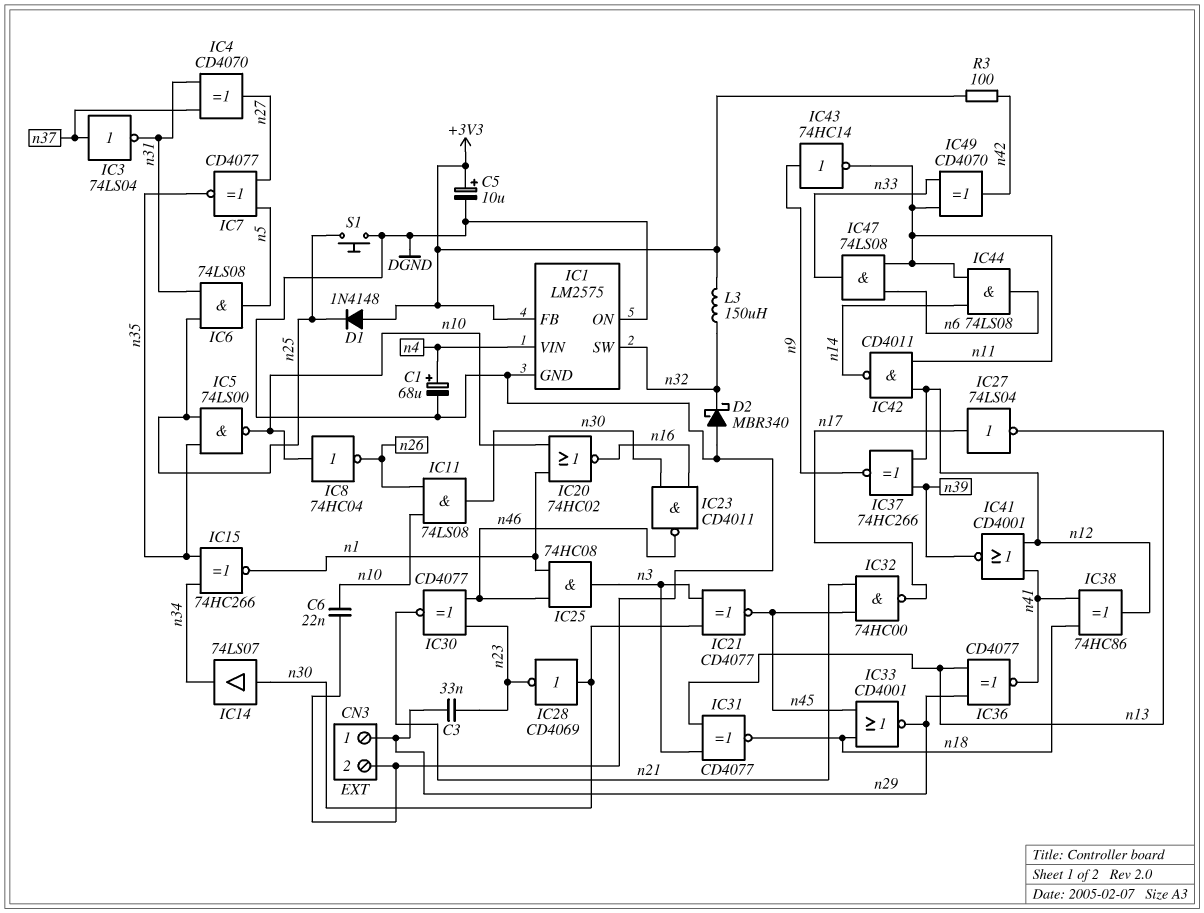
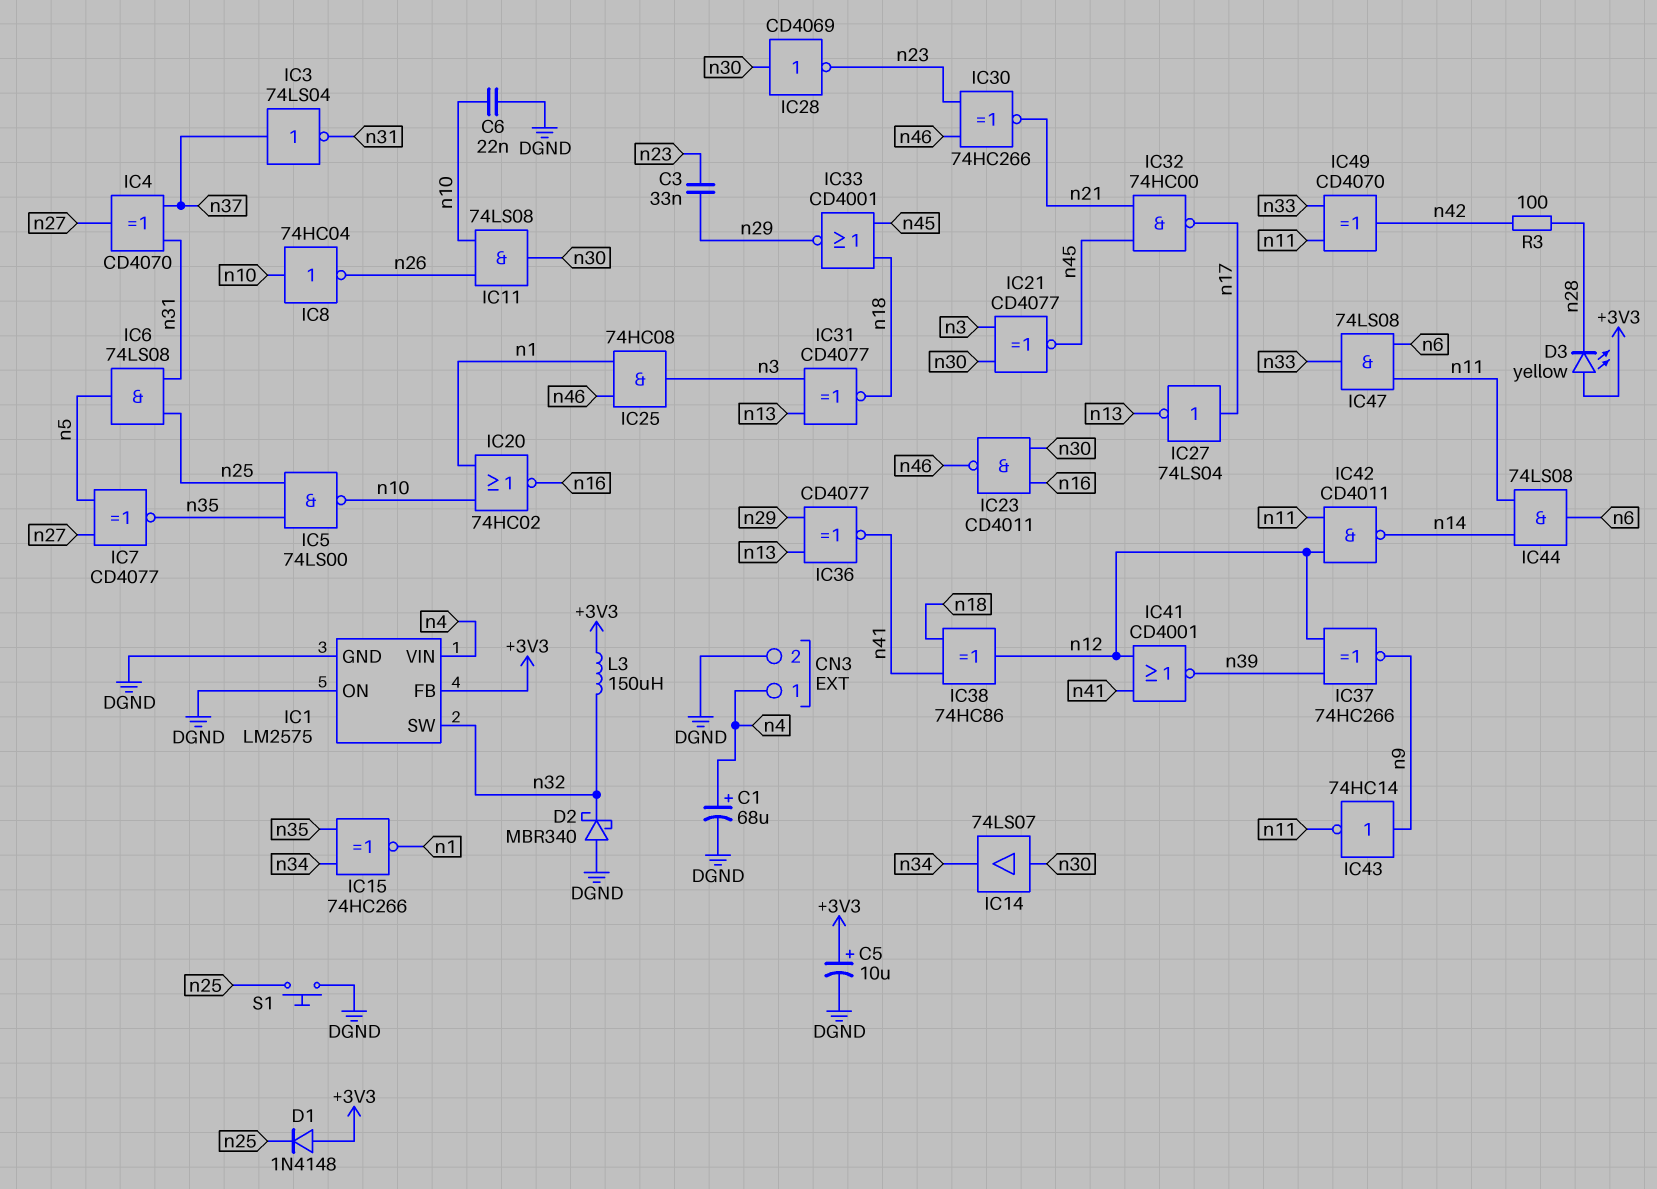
CN3 pin 1: n29 -> n4
D3: none -> LED yellow (A +3V3, K n28)
IC30: XNOR CD4077 (in n23, in n46, out n21) -> XNOR 74HC266 (in n23, in n46, out n21)
R3: 100 (+3V3, n42) -> 100 (n28, n42)

